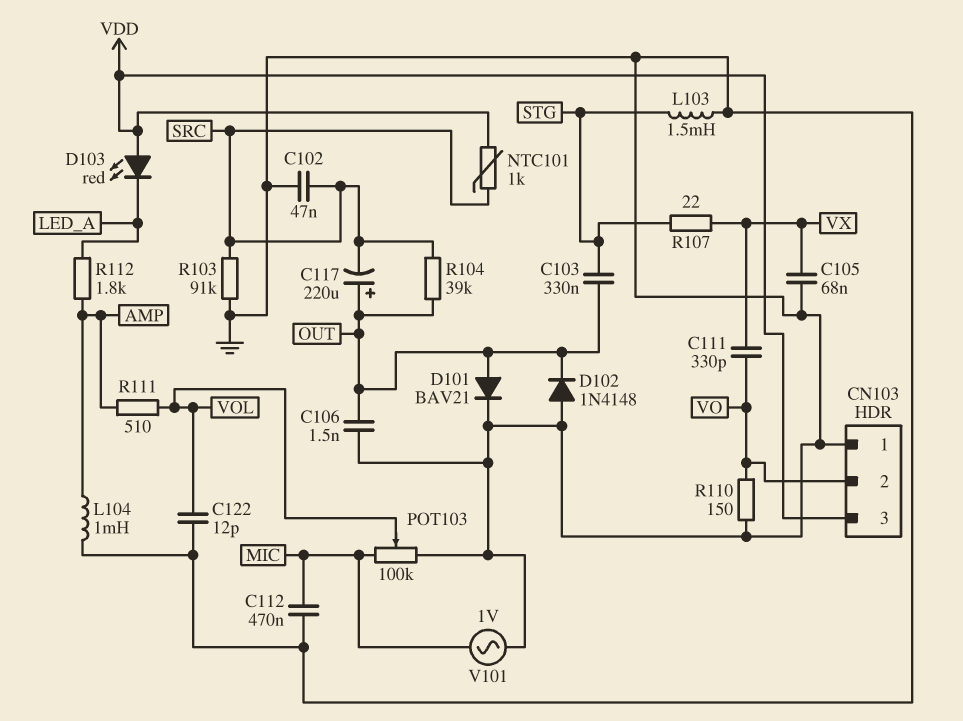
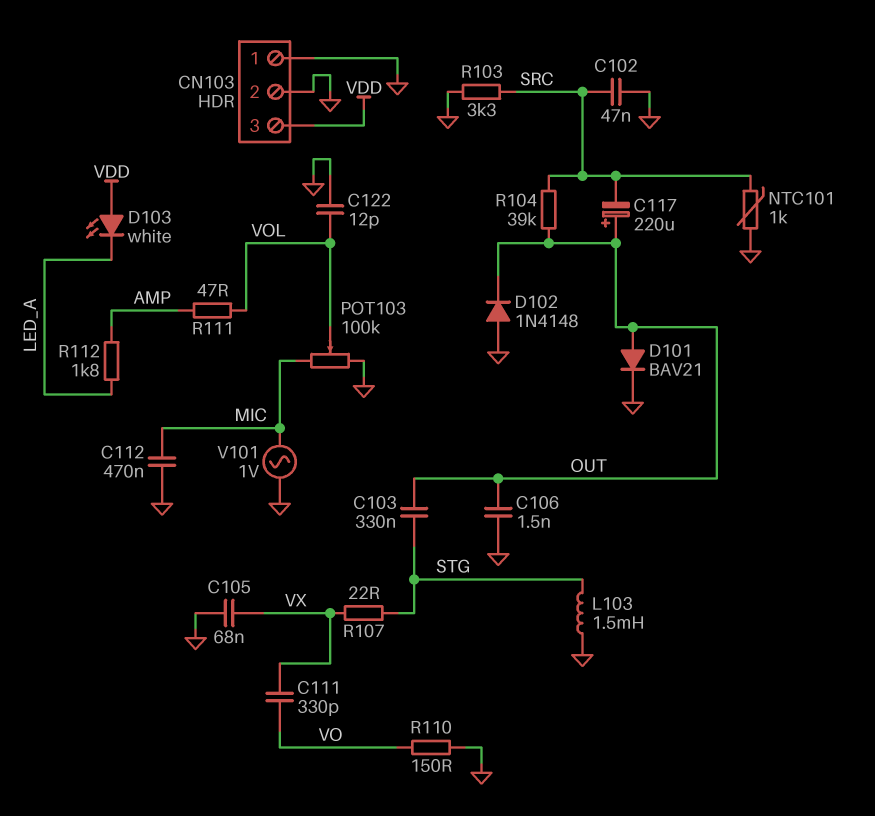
CN103 pin 2: VO -> GND
D103: LED red (A VDD, K LED_A) -> LED white (A VDD, K LED_A)
L104: 1mH (AMP, GND) -> none
NTC101: 1k (SRC, VDD) -> 1k (GND, SRC)
R103: 91k (GND, SRC) -> 3.3k (GND, SRC)
R111: 510 (AMP, VOL) -> 47 (AMP, VOL)

